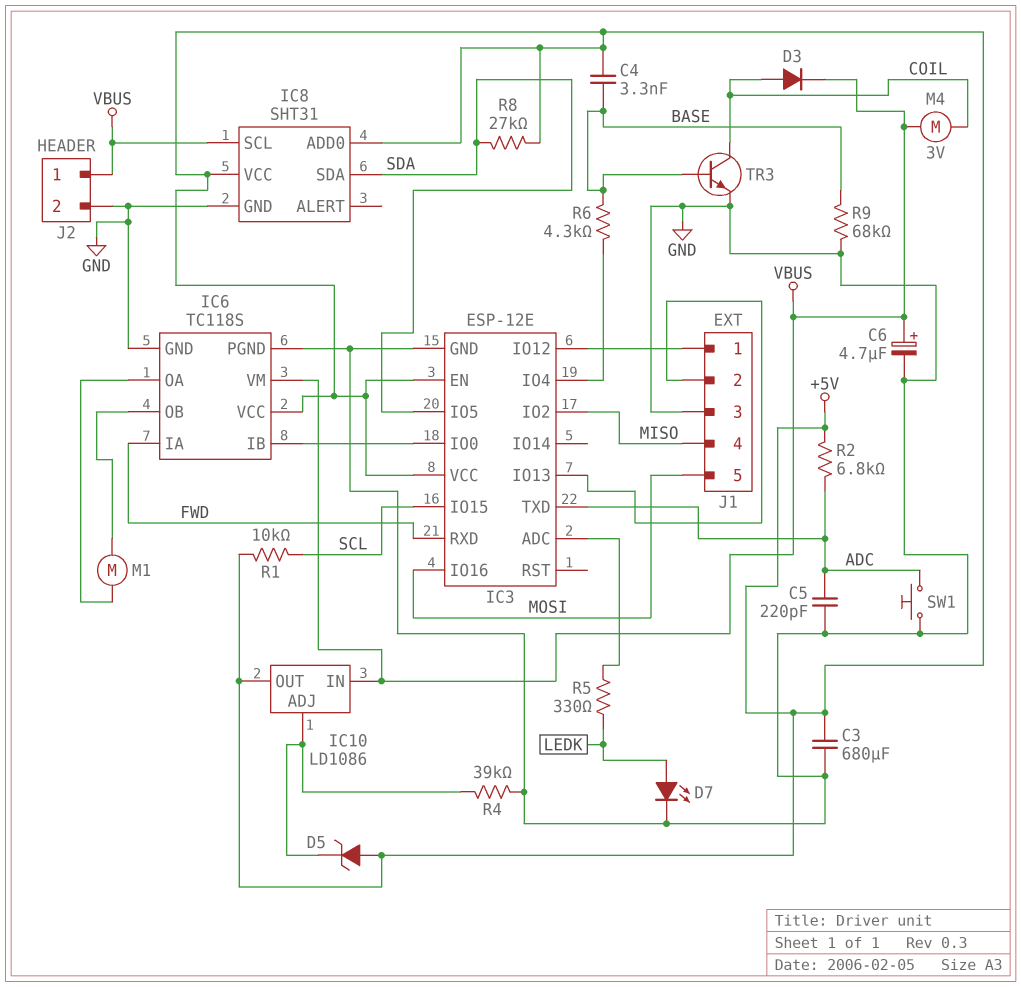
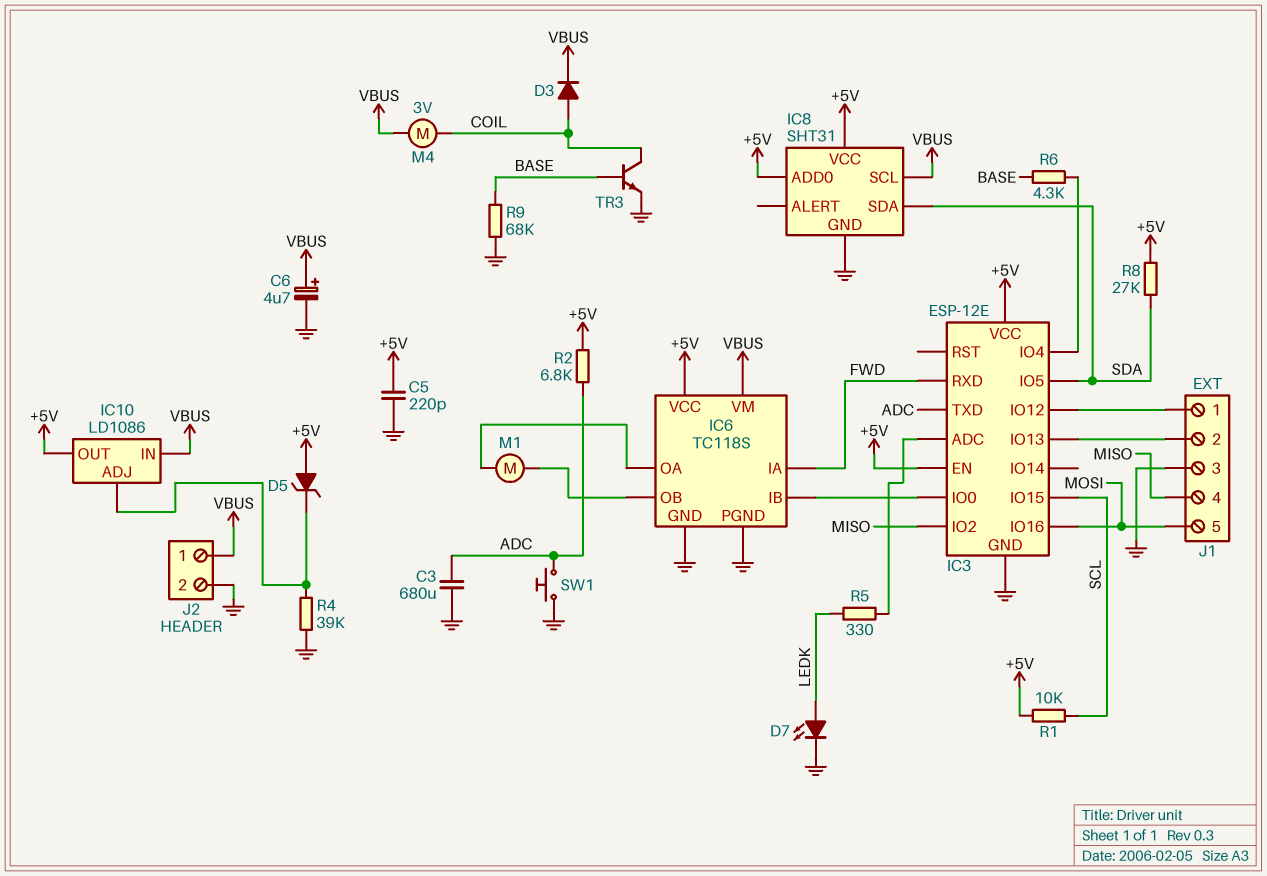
C3: 680uF (+5V, GND) -> 680uF (ADC, GND)
C4: 3.3nF (+5V, BASE) -> none
C5: 220pF (ADC, GND) -> 220pF (+5V, GND)

